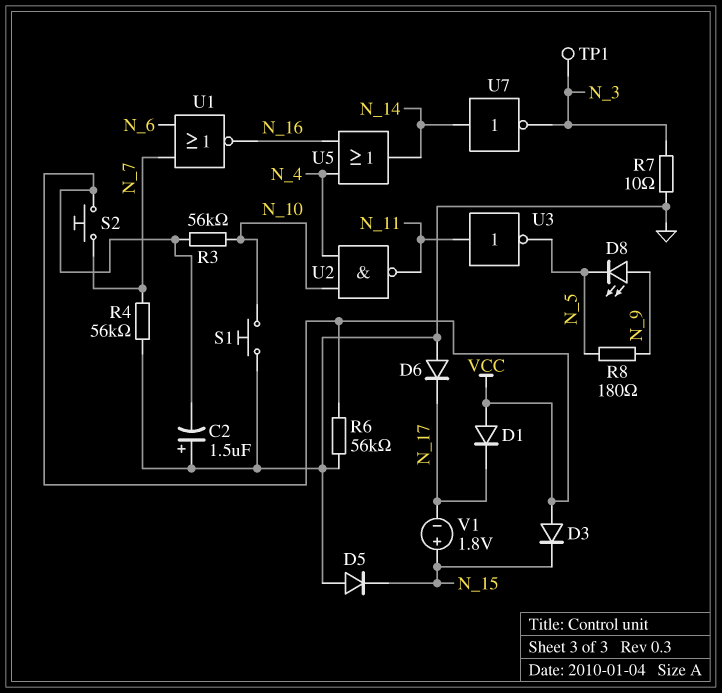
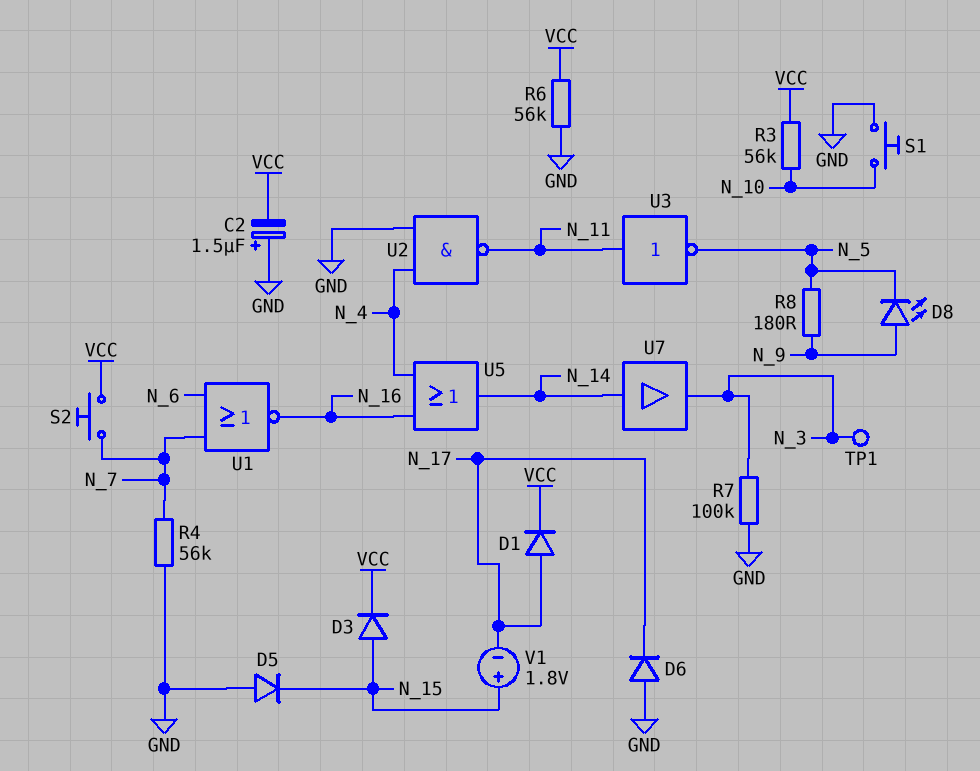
D1: diode (A VCC, K N_17) -> diode (A N_17, K VCC)
D3: diode (A VCC, K N_15) -> diode (A N_15, K VCC)
R7: 10 (GND, N_3) -> 100k (GND, N_3)
U2: NAND (in N_4, in N_10, out N_11) -> NAND (in GND, in N_4, out N_11)
U7: NOT (in N_14, out N_3) -> buffer (in N_14, out N_3)

